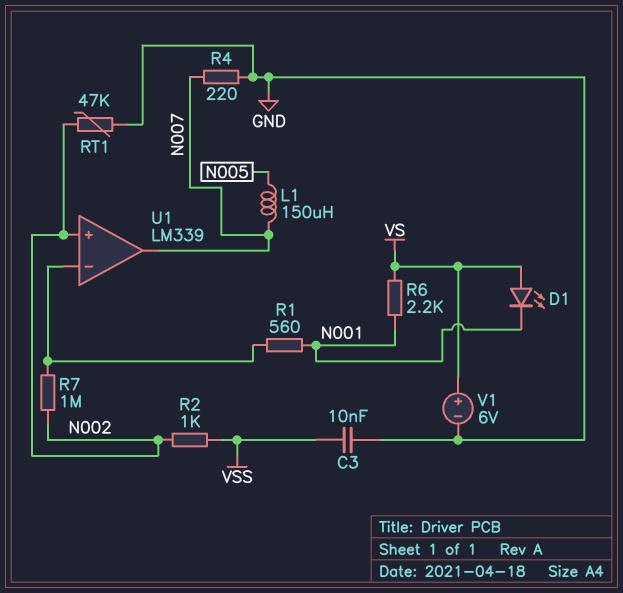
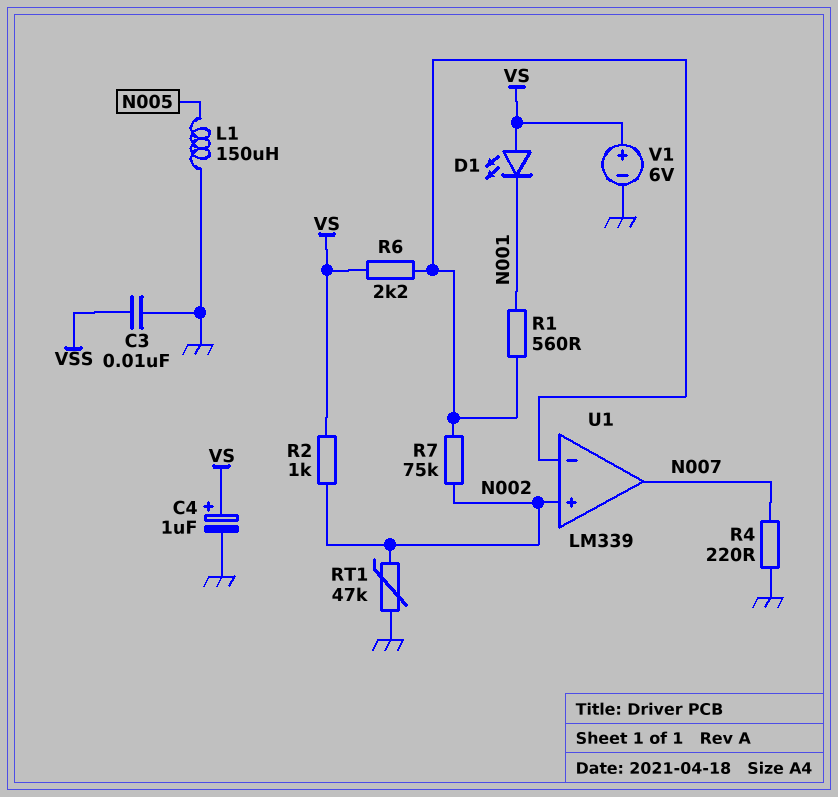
C4: none -> 1uF (plus VS, minus GND)
L1: 150uH (N005, N007) -> 150uH (GND, N005)
R2: 1k (N002, VSS) -> 1k (N002, VS)
R6: 2.2k (N001, VS) -> 2.2k (U1/in-, VS)
R7: 1M (N002, U1/in-) -> 75k (N002, U1/in-)

